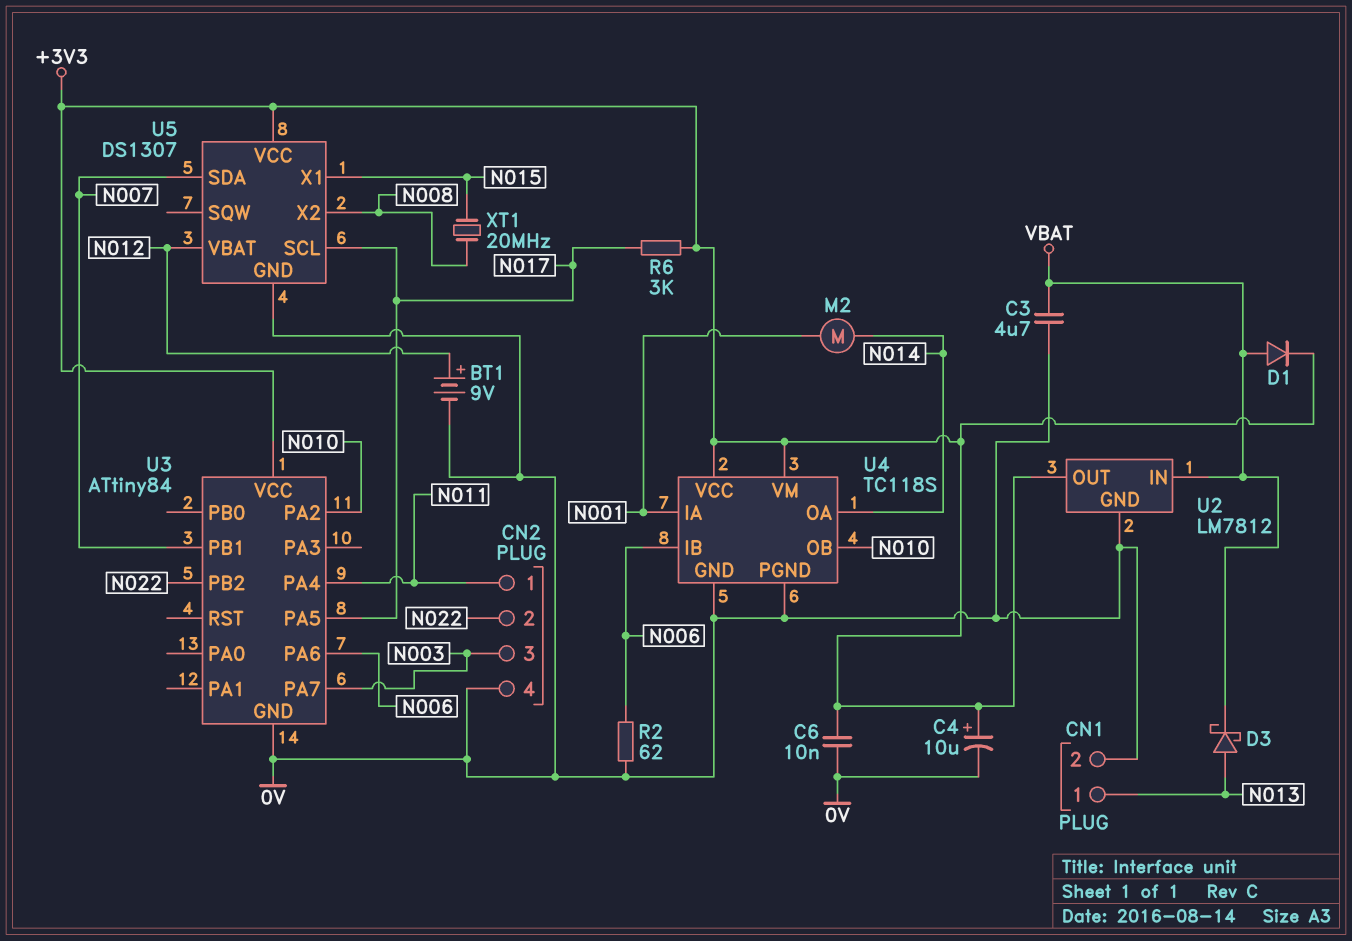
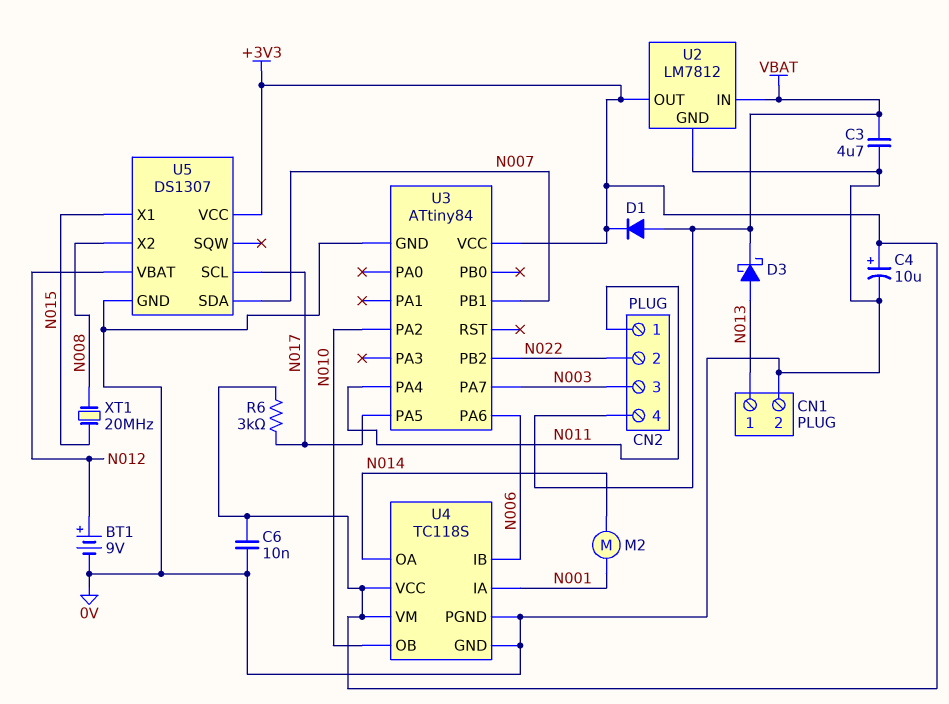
CN2 pin 4: 0V -> VBAT
R2: 62 (0V, N006) -> none

